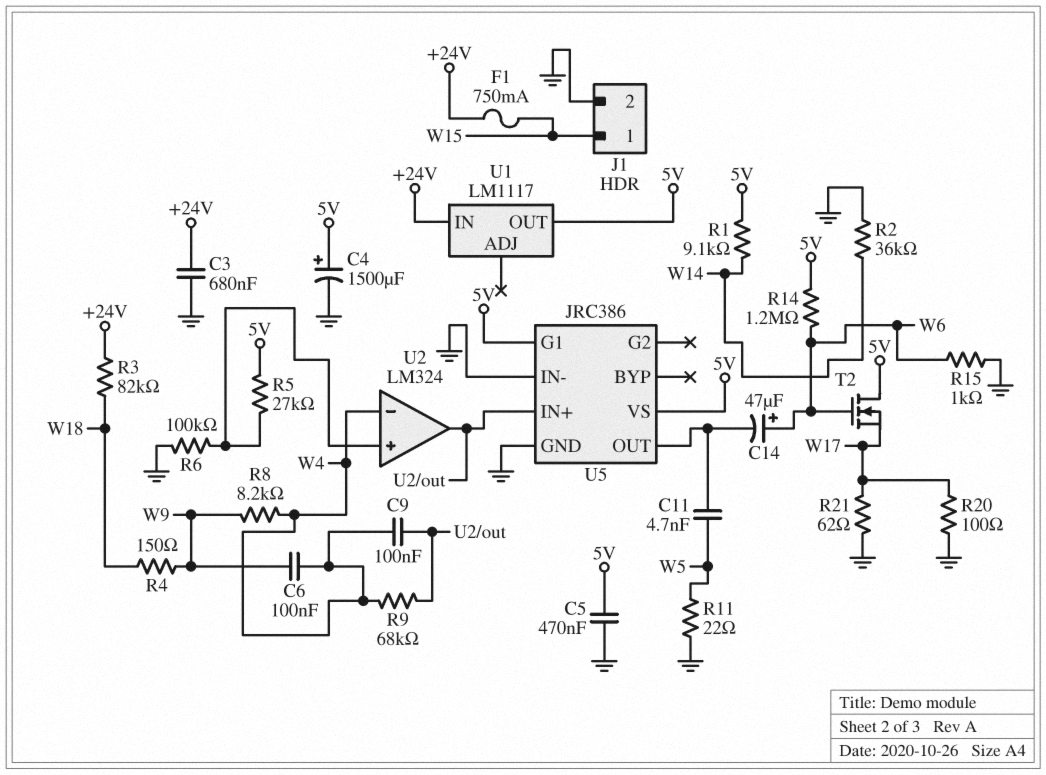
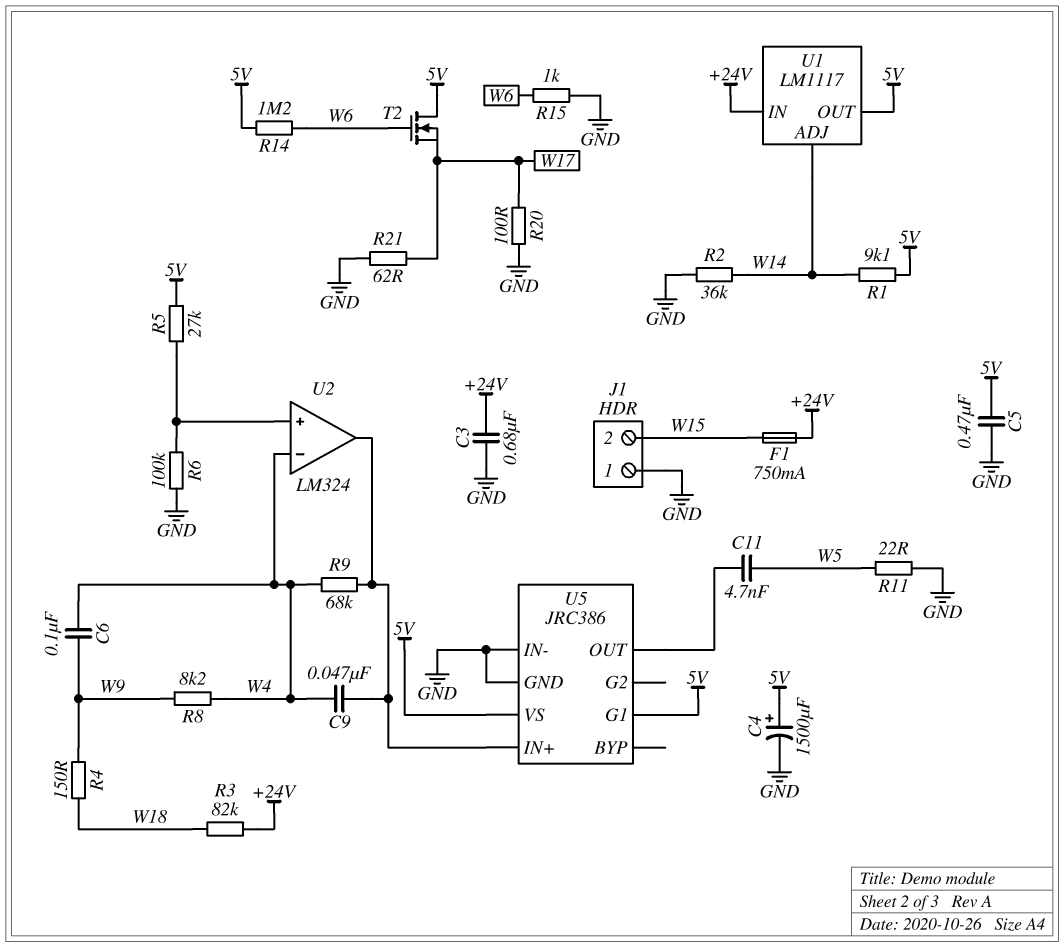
C9: 100nF (U2/out, W4) -> 47nF (U2/out, W4)
C14: 47uF (plus W6, minus U5/OUT) -> none
J1 pin 1: W15 -> GND
J1 pin 2: GND -> W15
U1 pin ADJ: none -> W14

